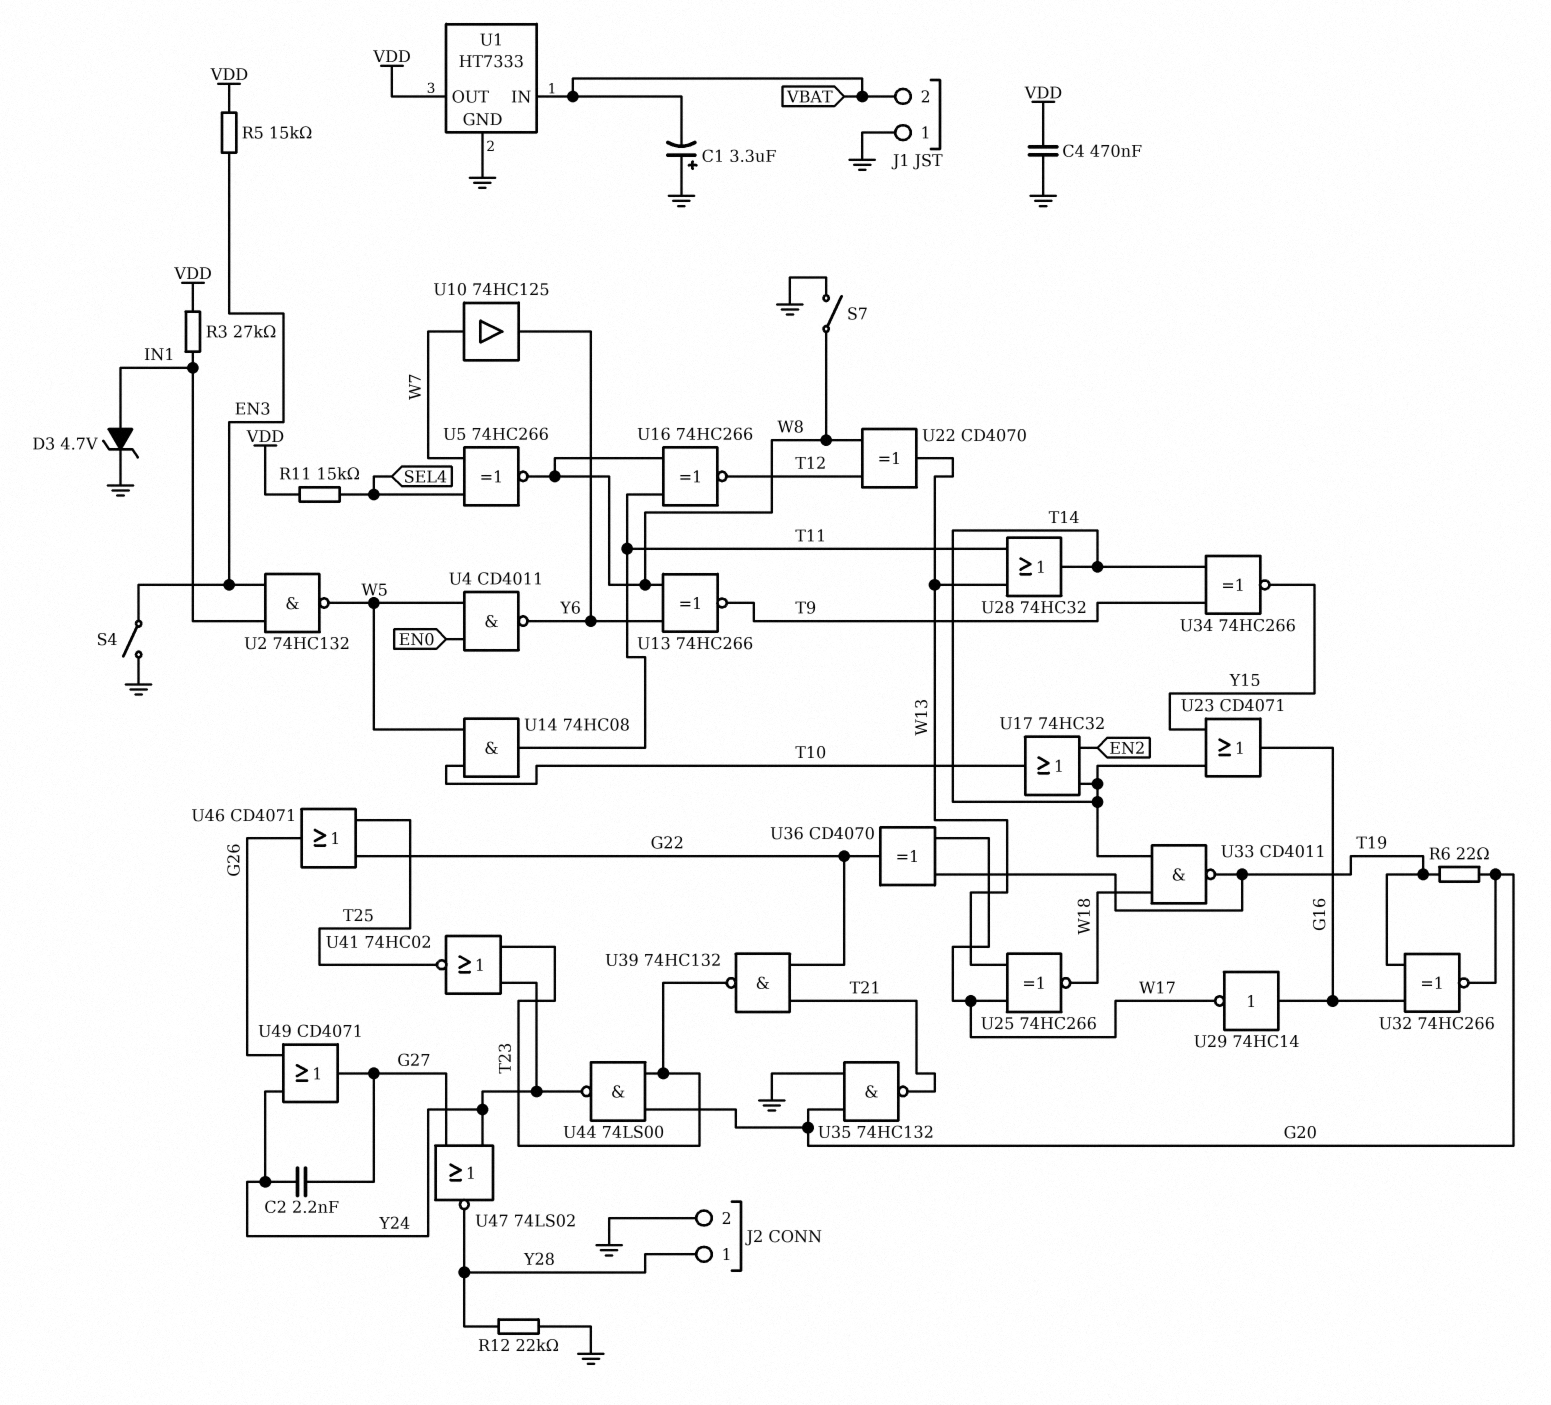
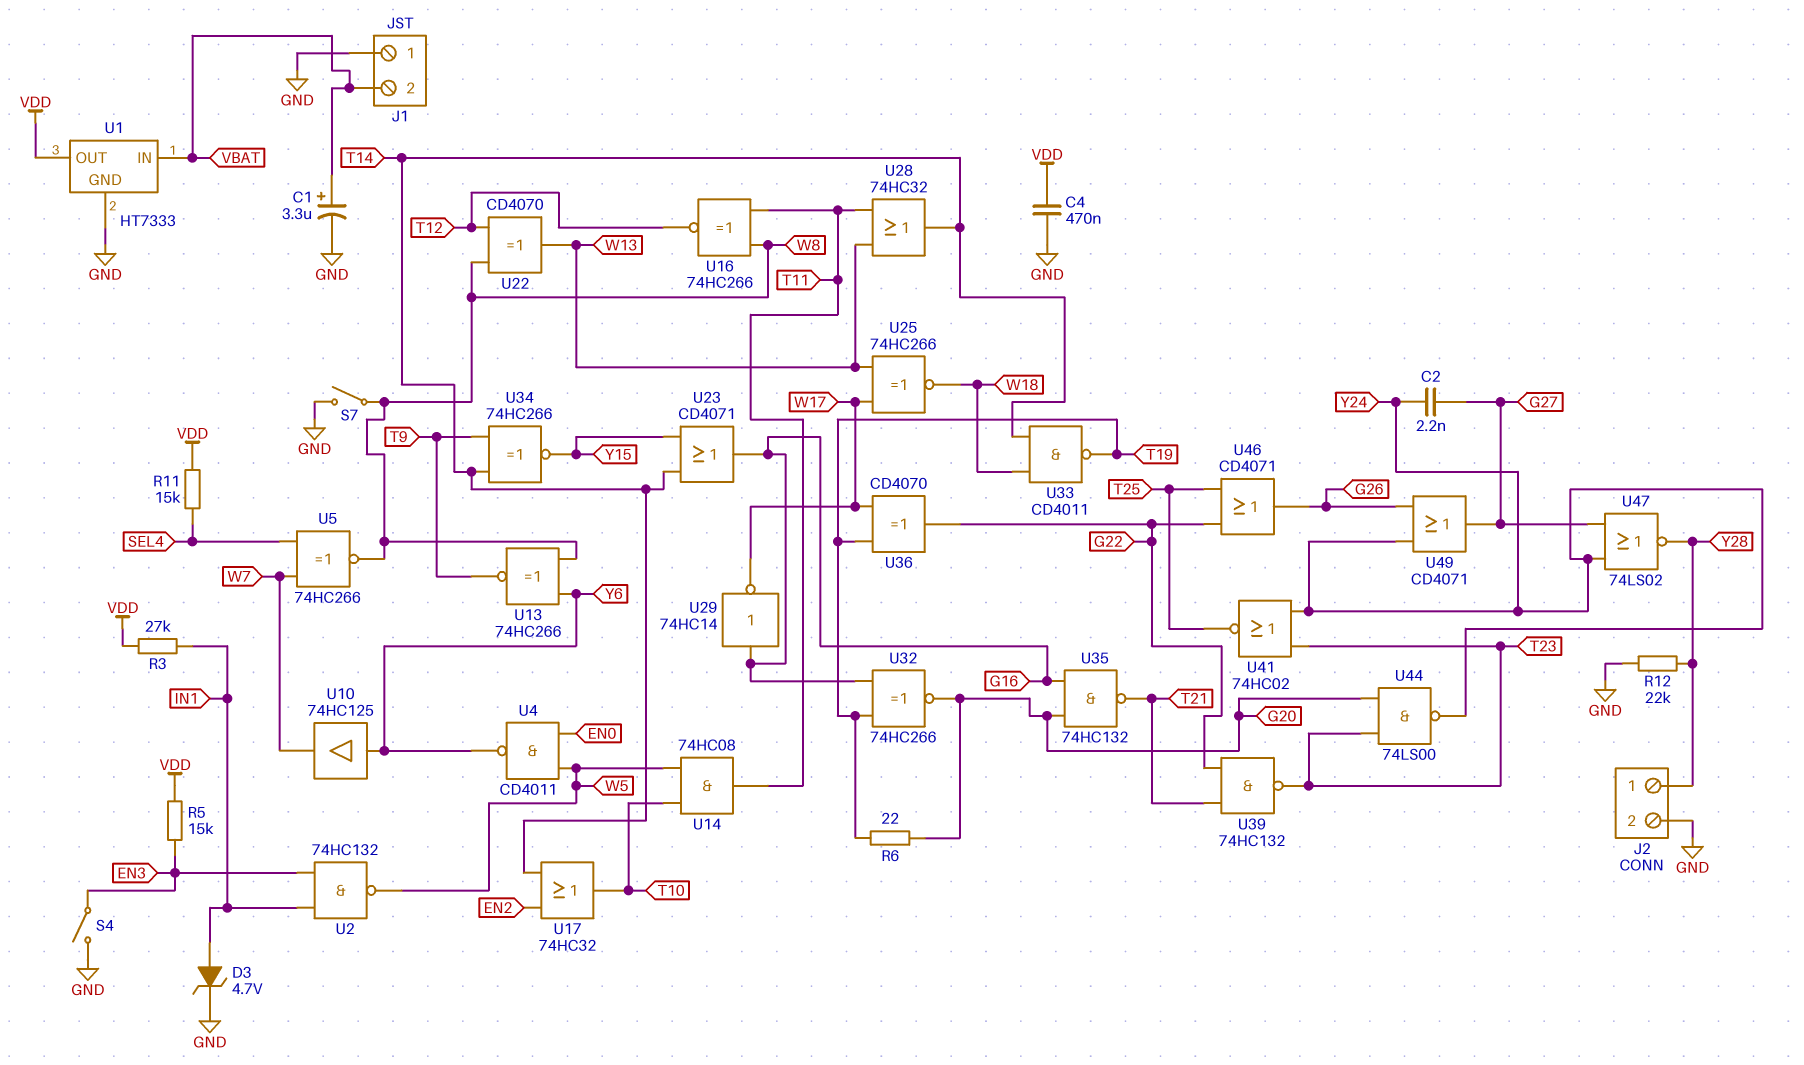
C1: 3.3uF (plus GND, minus VBAT) -> 3.3uF (plus VBAT, minus GND)
U10: buffer 74HC125 (in W7, out Y6) -> buffer 74HC125 (in Y6, out W7)
U35: NAND 74HC132 (in G20, in GND, out T21) -> NAND 74HC132 (in G16, in G20, out T21)

